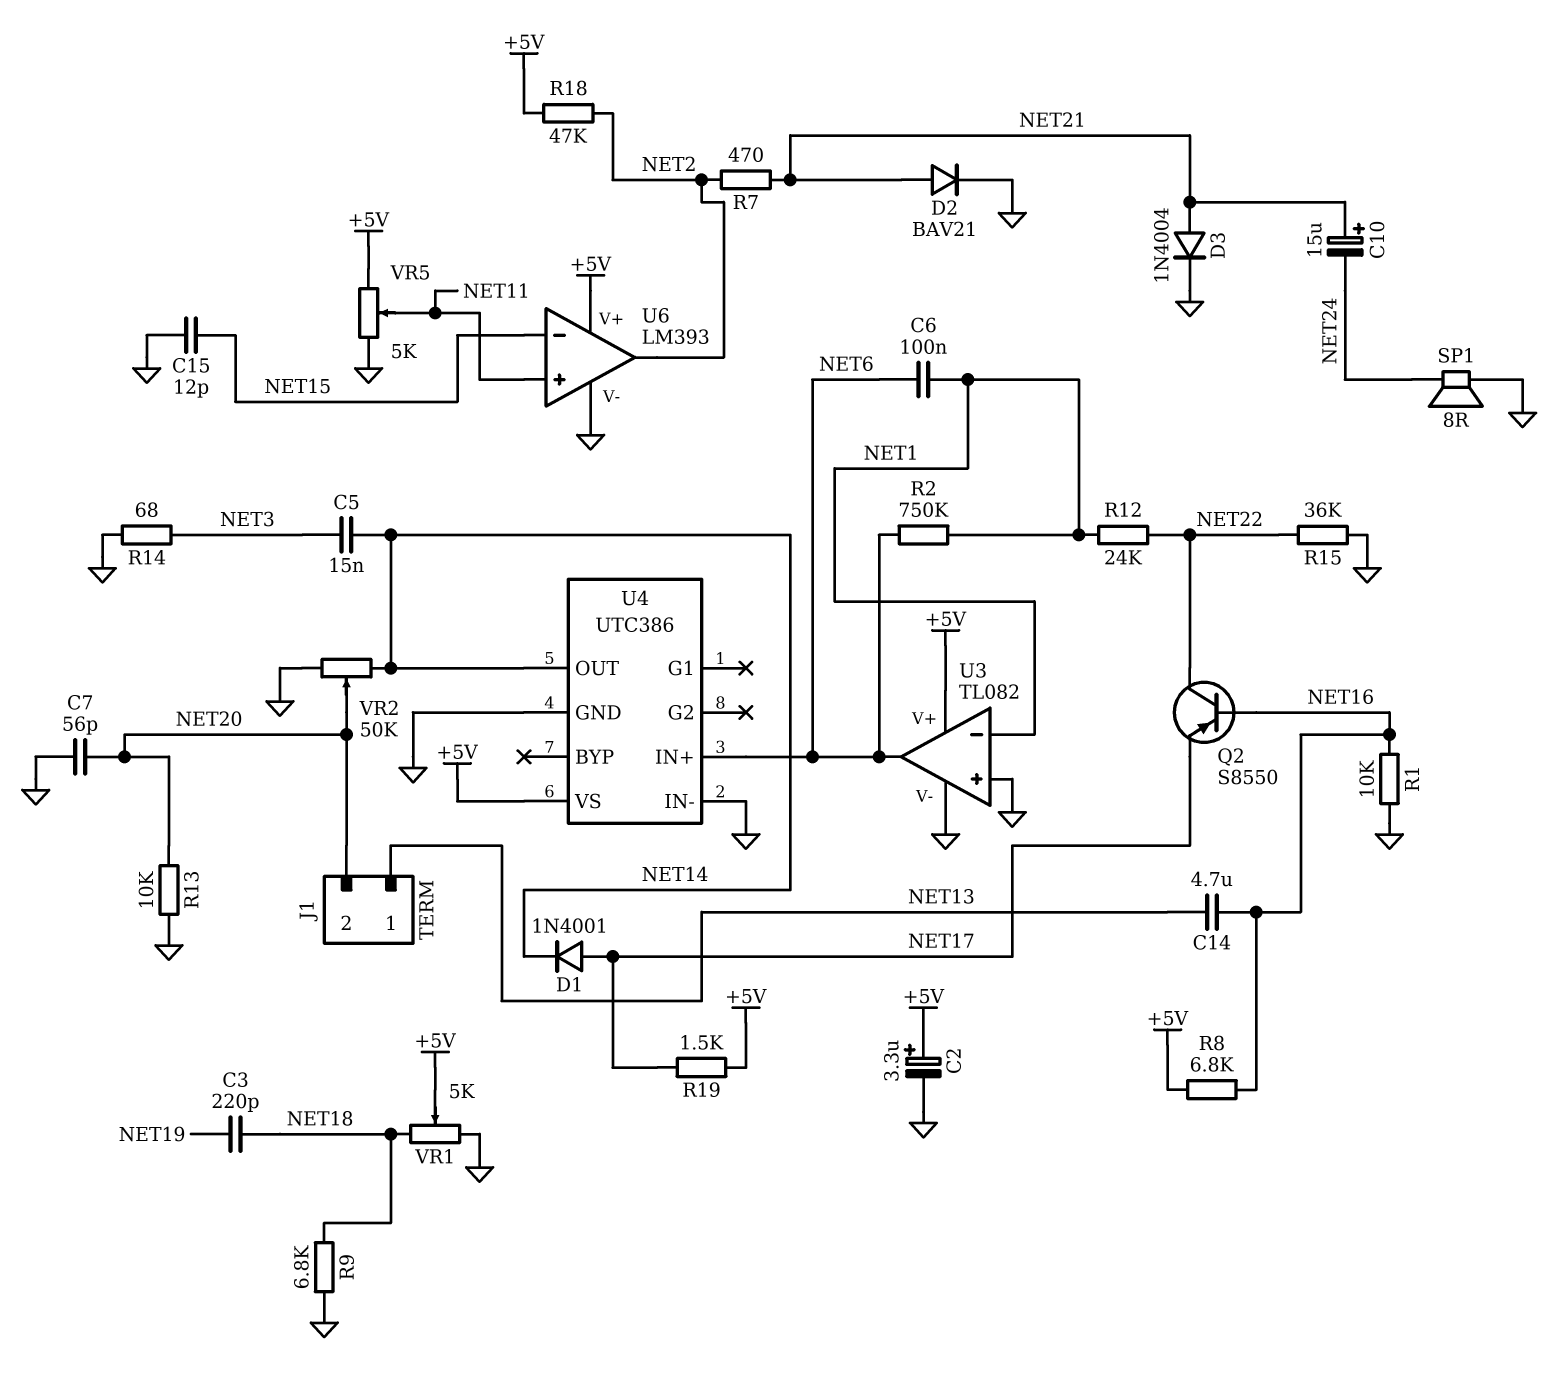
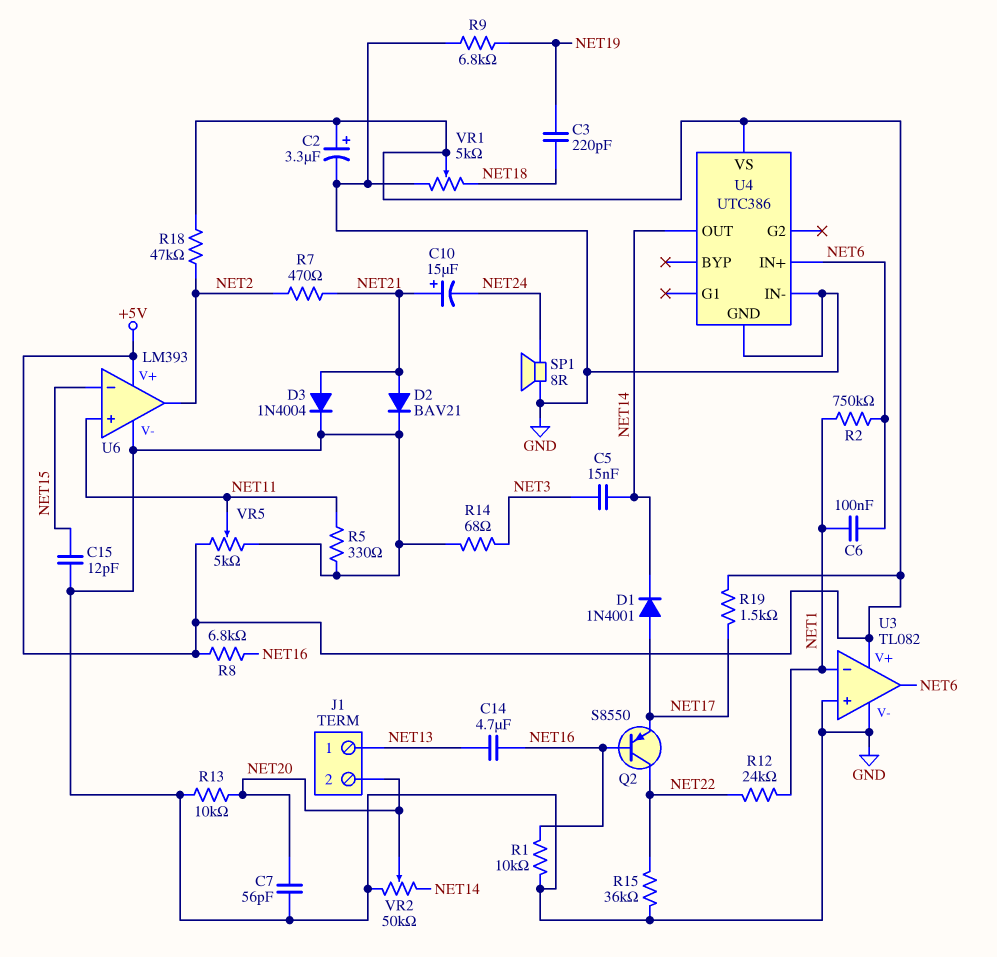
R5: none -> 330 (GND, NET11)
R9: 6.8k (GND, NET18) -> 6.8k (GND, NET19)

